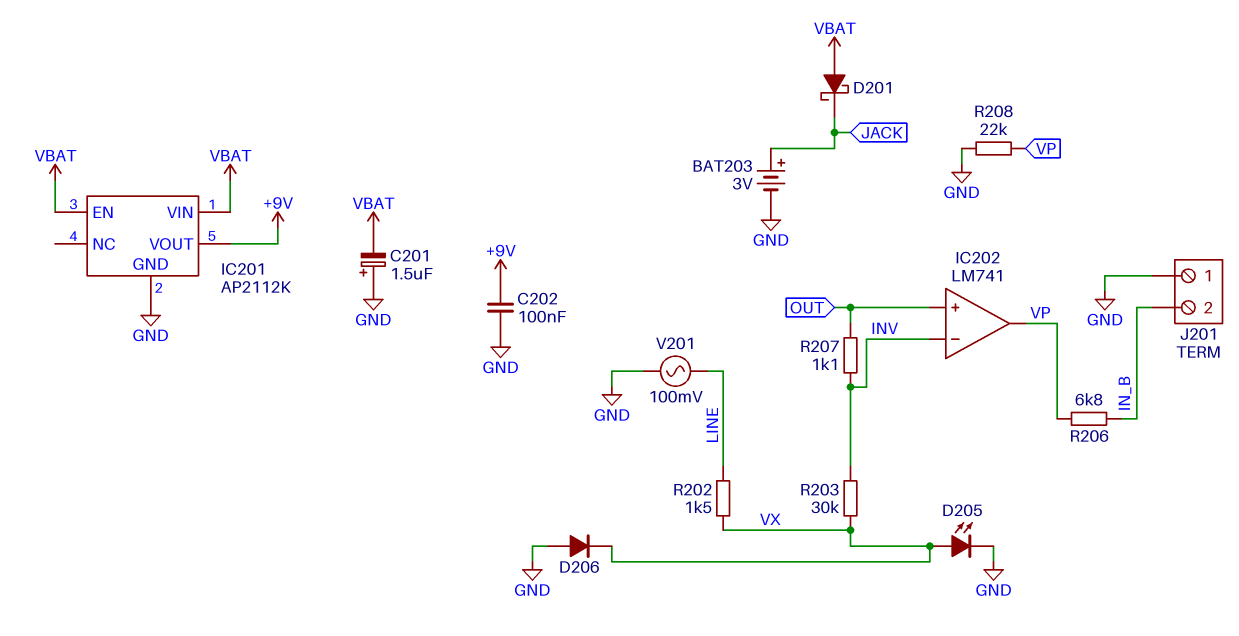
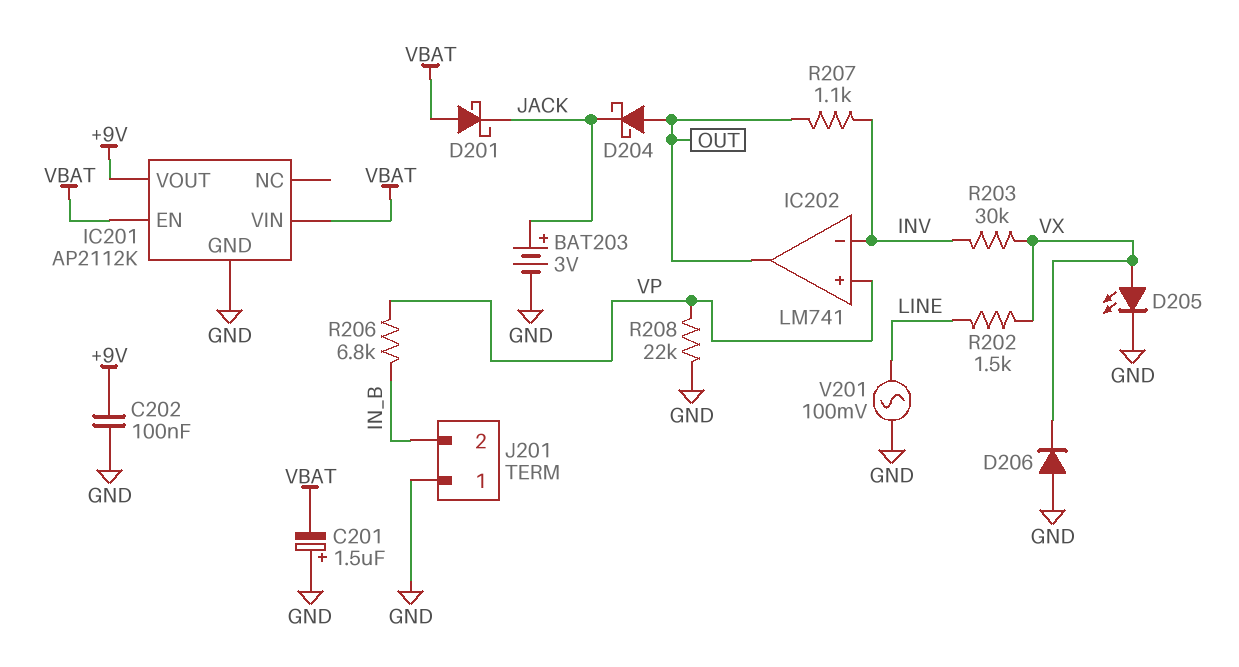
D204: none -> schottky (A OUT, K JACK)
IC202 pin in+: OUT -> VP
IC202 pin out: VP -> OUT

